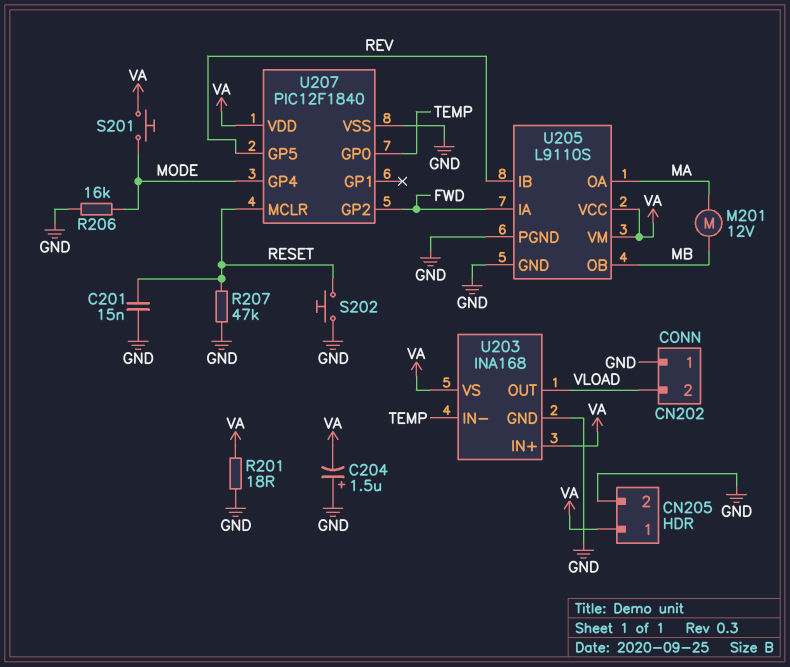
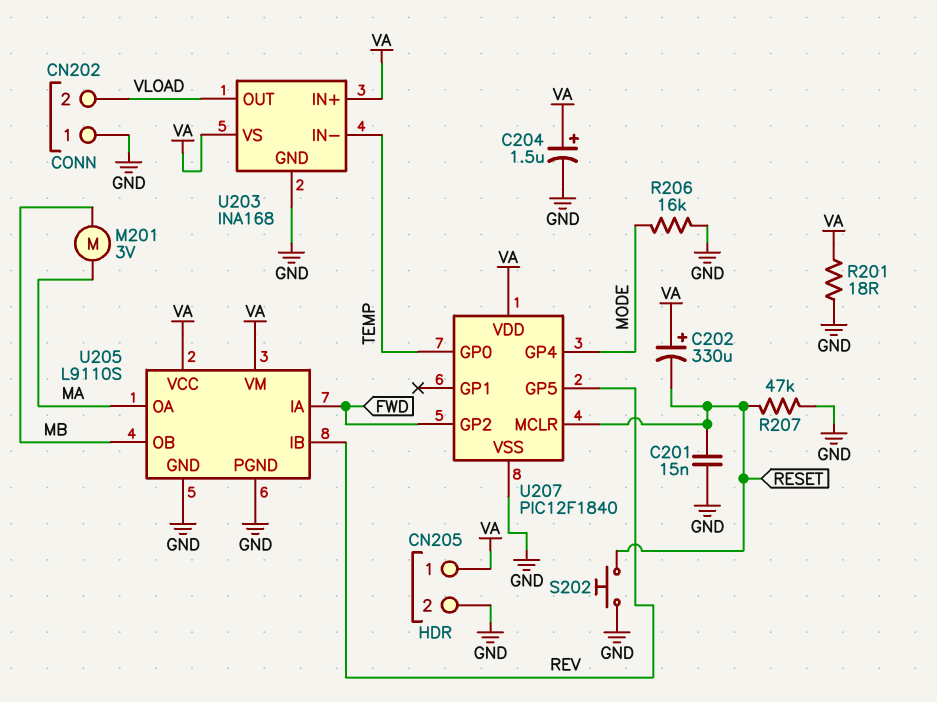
C202: none -> 330uF (plus VA, minus RESET)
C204: 1.5uF (plus GND, minus VA) -> 1.5uF (plus VA, minus GND)
M201: motor 12V (MA, MB) -> motor 3V (MA, MB)
S201: button (MODE, VA) -> none

